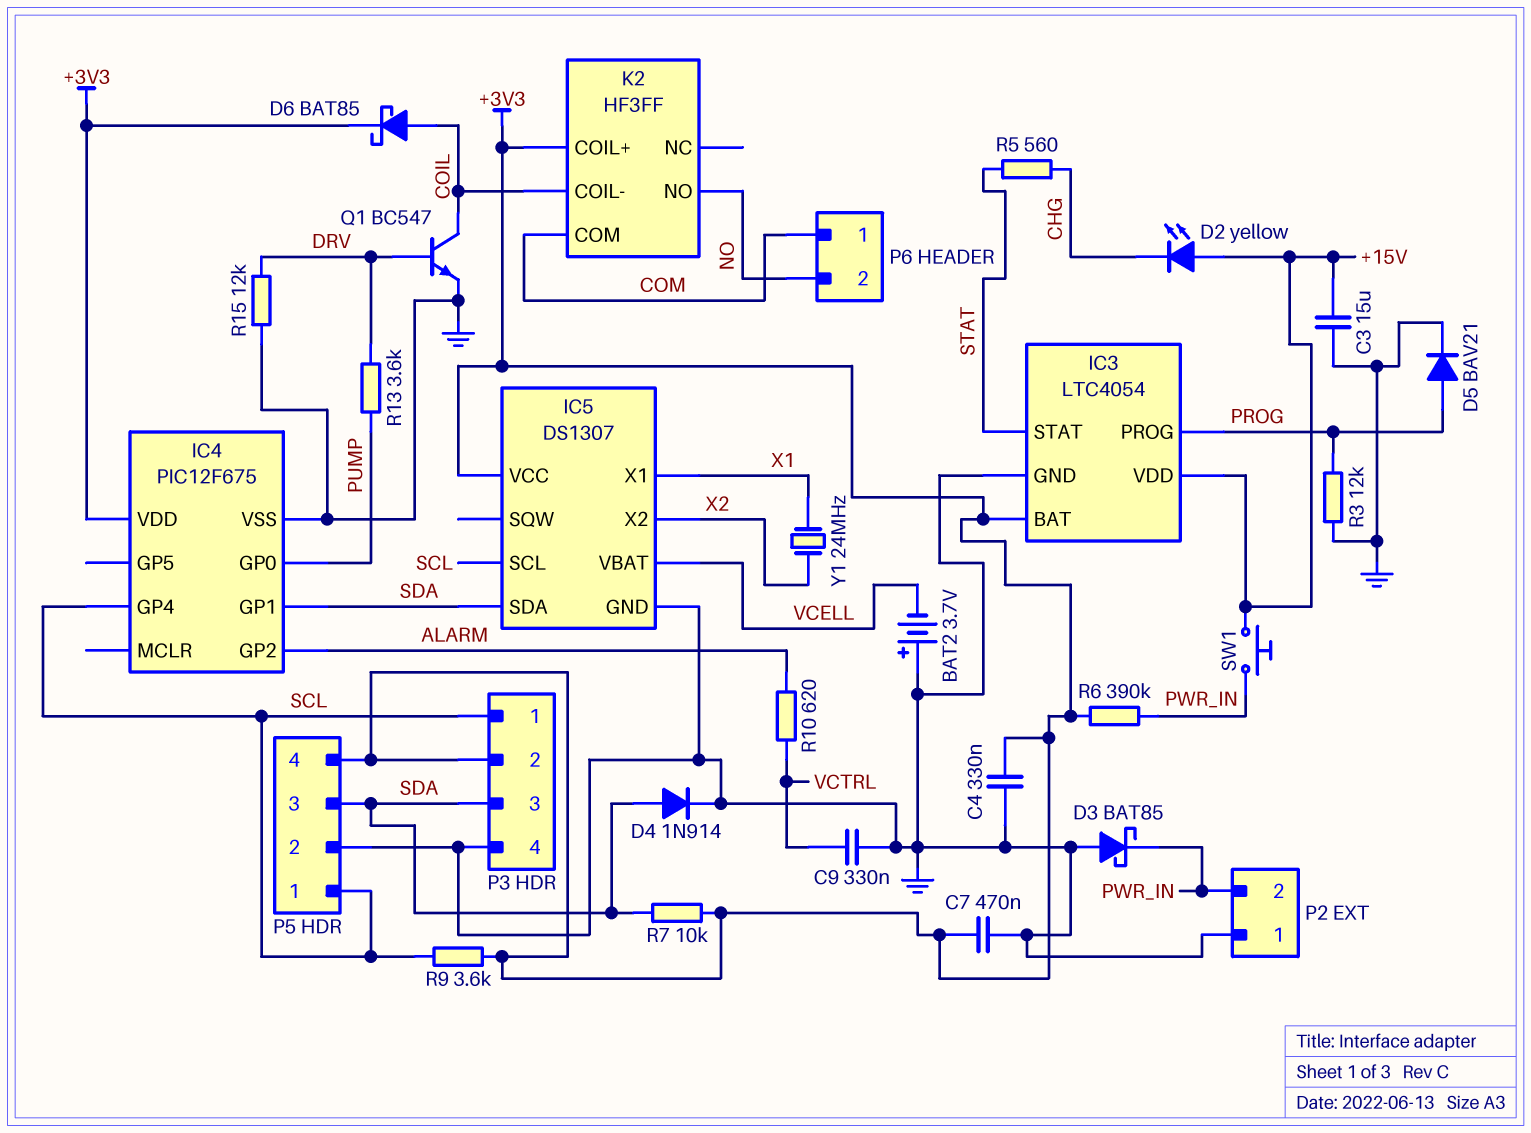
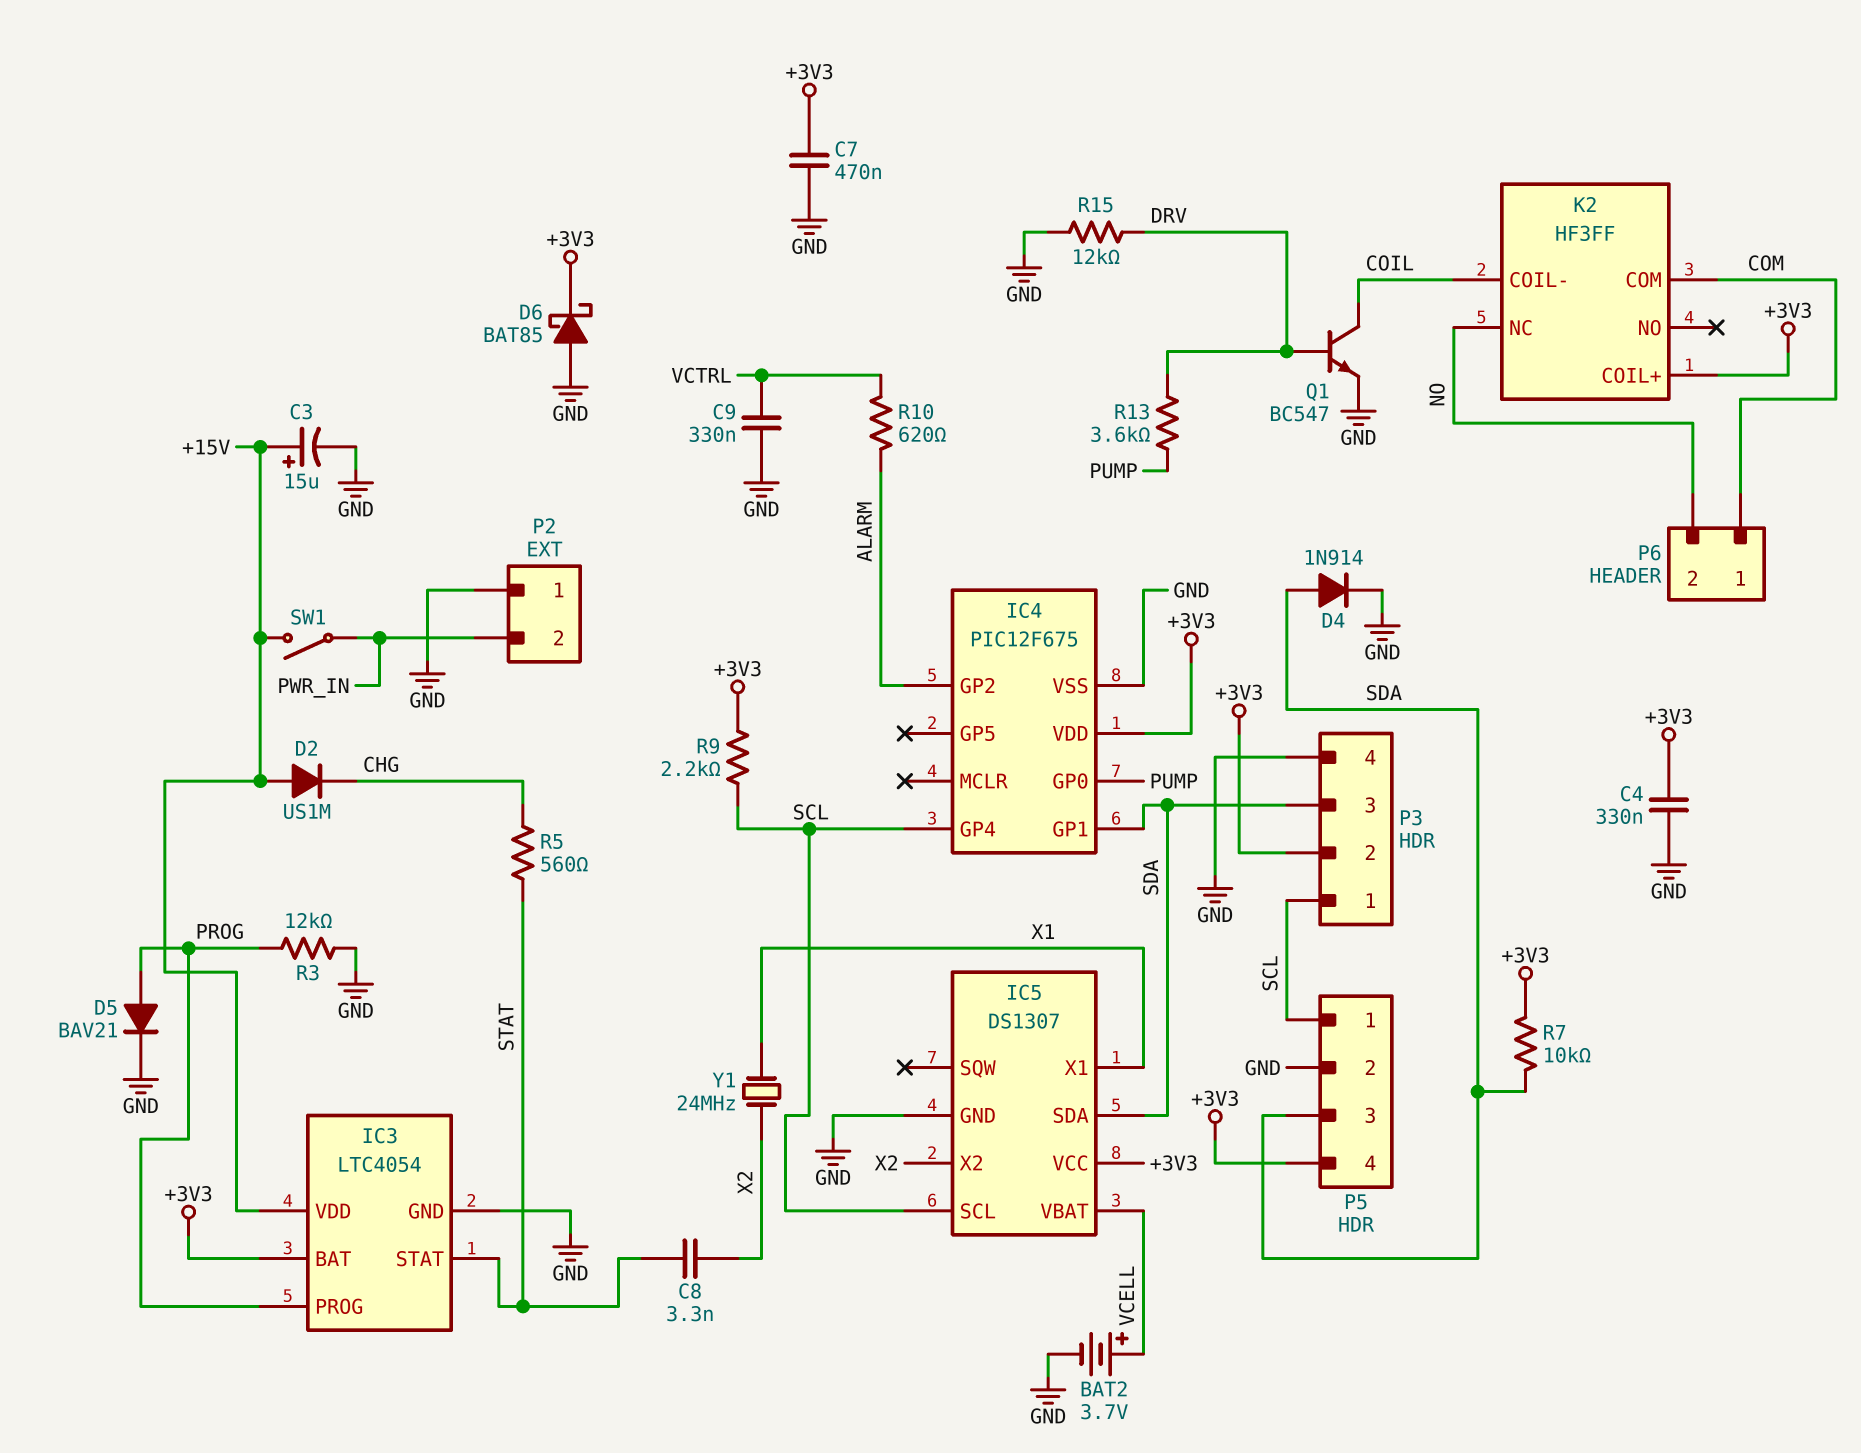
BAT2: 3.7V (plus GND, minus VCELL) -> 3.7V (plus VCELL, minus GND)
C3: 15uF (+15V, GND) -> 15uF (plus +15V, minus GND)
C8: none -> 3.3nF (STAT, X2)
D2: LED yellow (A +15V, K CHG) -> diode US1M (A +15V, K CHG)
D3: schottky BAT85 (A GND, K PWR_IN) -> none
D6: schottky BAT85 (A COIL, K +3V3) -> schottky BAT85 (A GND, K +3V3)
K2 pin NC: none -> NO
K2 pin NO: NO -> none
R6: 390k (+3V3, PWR_IN) -> none
R9: 3.6k (+3V3, SCL) -> 2.2k (+3V3, SCL)
SW1: button (+15V, PWR_IN) -> switch (+15V, PWR_IN)

